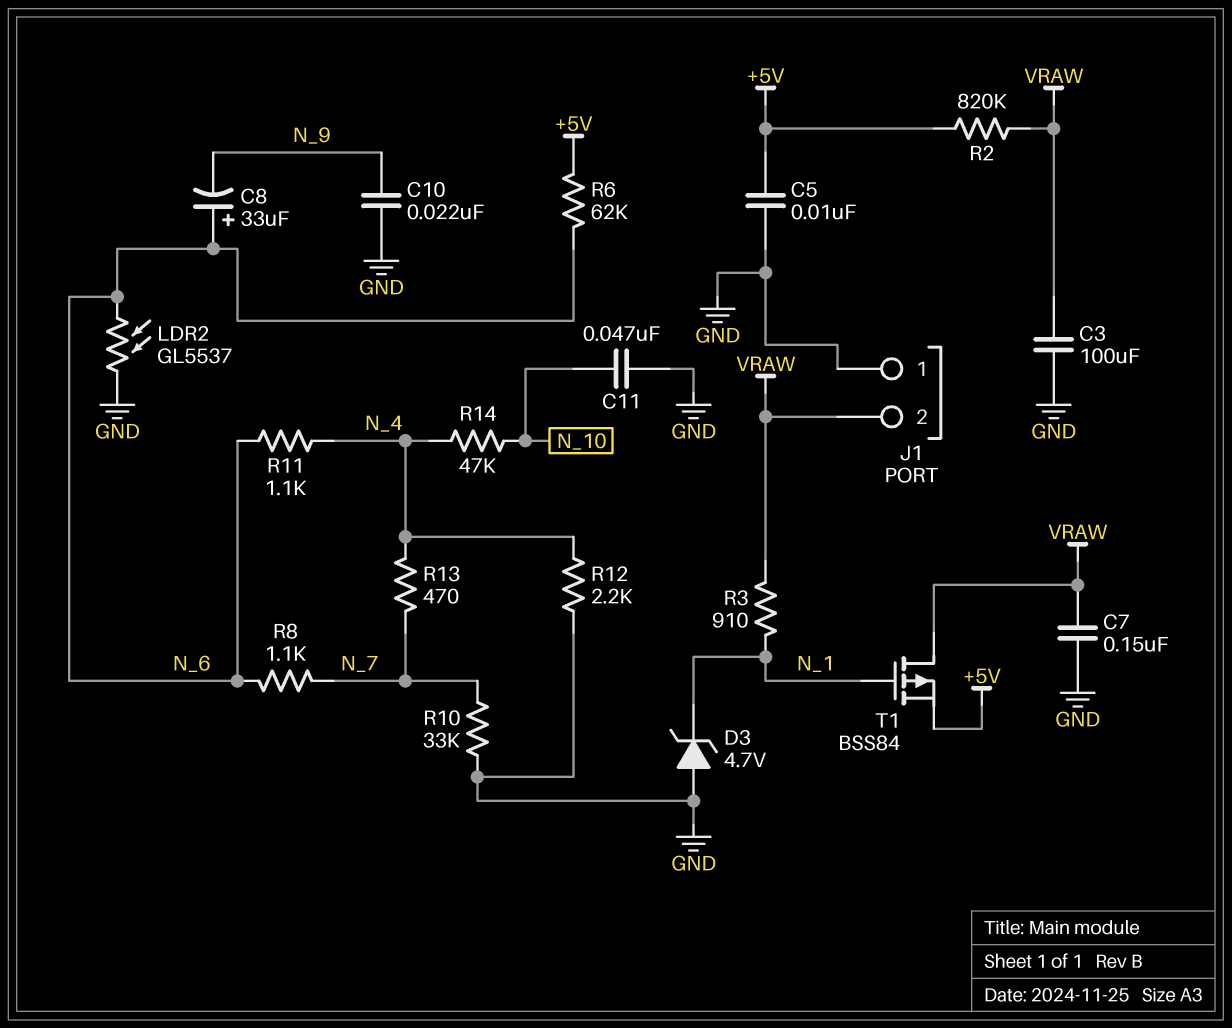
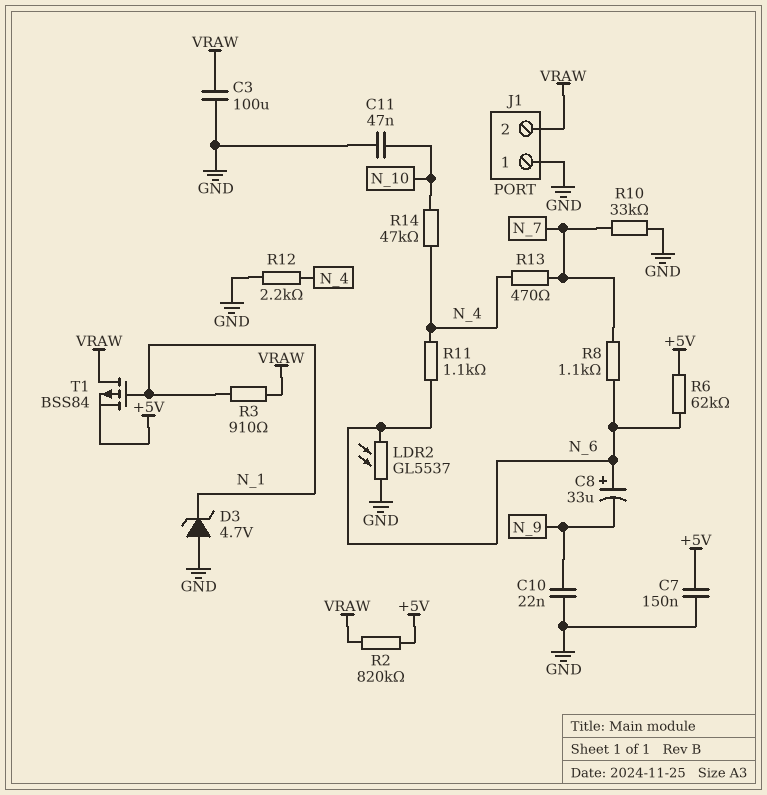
C5: 10nF (+5V, GND) -> none
C7: 150nF (GND, VRAW) -> 150nF (+5V, GND)

